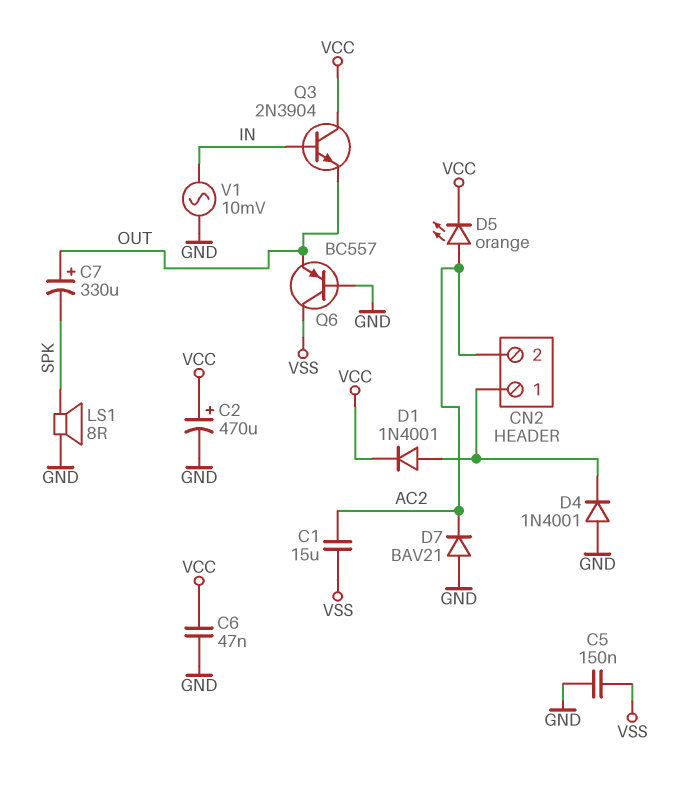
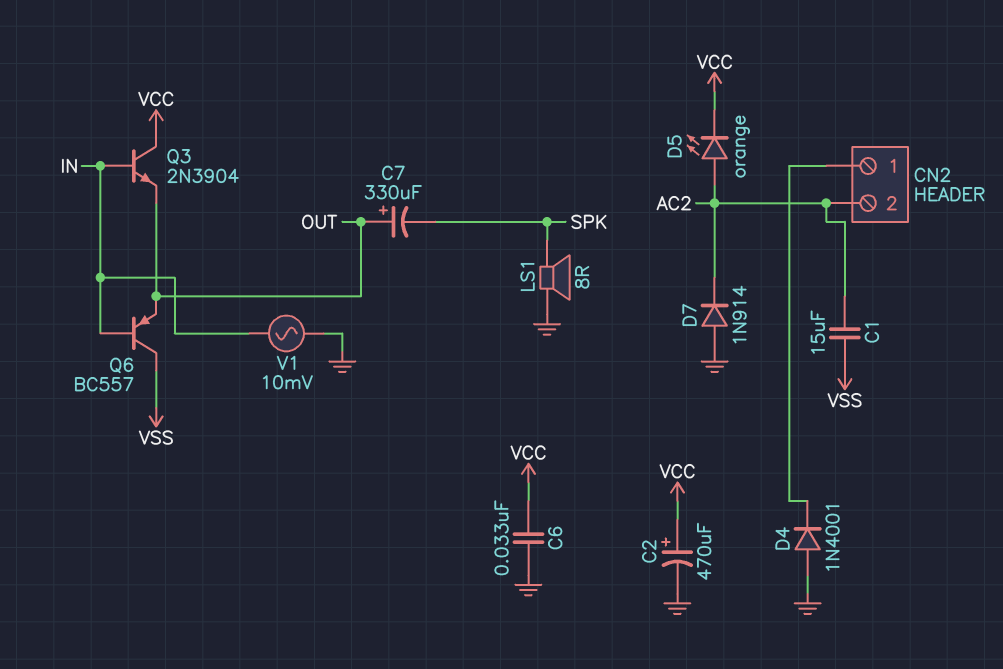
C5: 150nF (GND, VSS) -> none
C6: 47nF (GND, VCC) -> 33nF (GND, VCC)
D1: diode 1N4001 (A CN2/1, K VCC) -> none
D7: diode BAV21 (A GND, K AC2) -> diode 1N914 (A GND, K AC2)
Q6: PNP BC557 (B GND, C VSS, E OUT) -> PNP BC557 (B IN, C VSS, E OUT)

